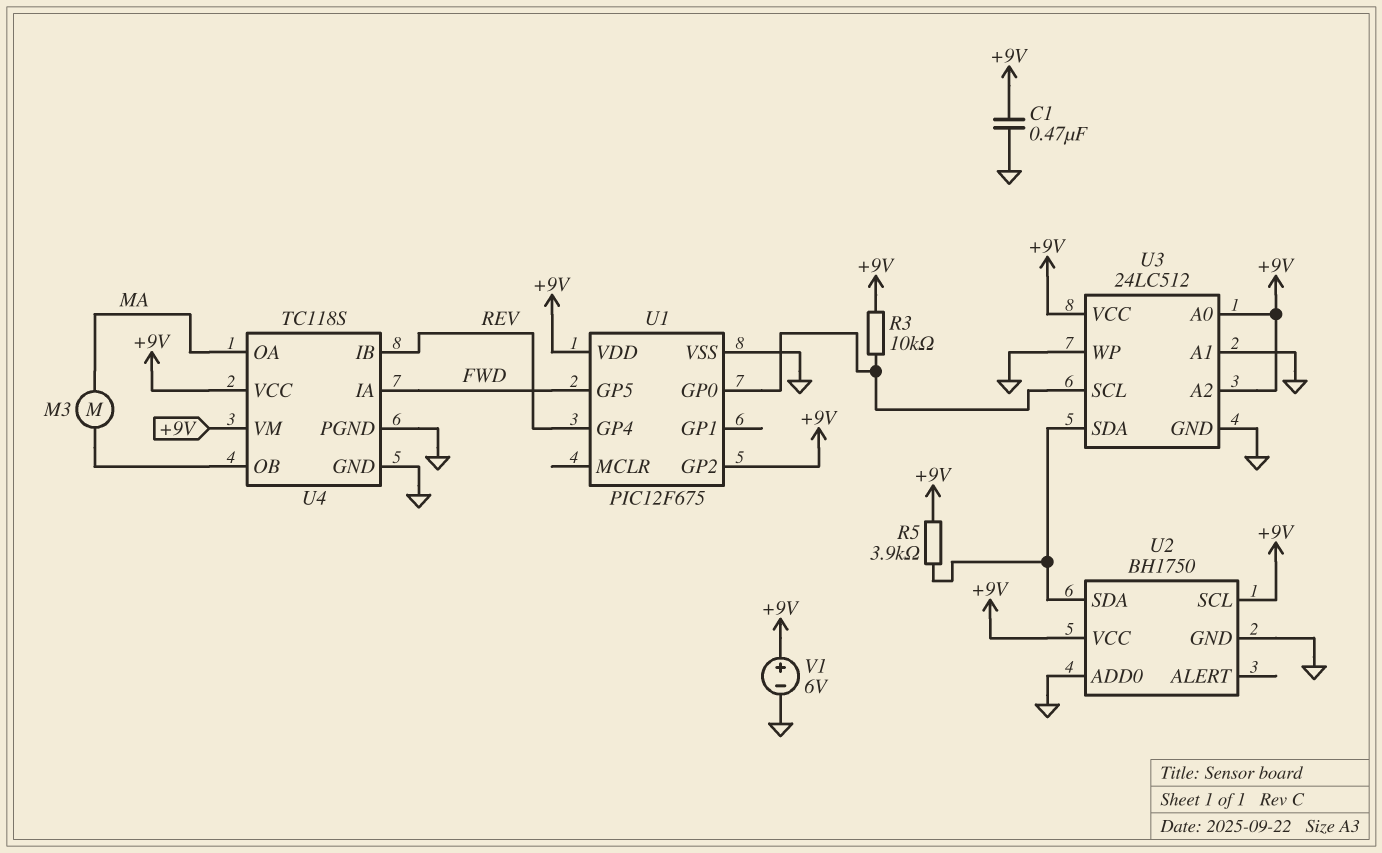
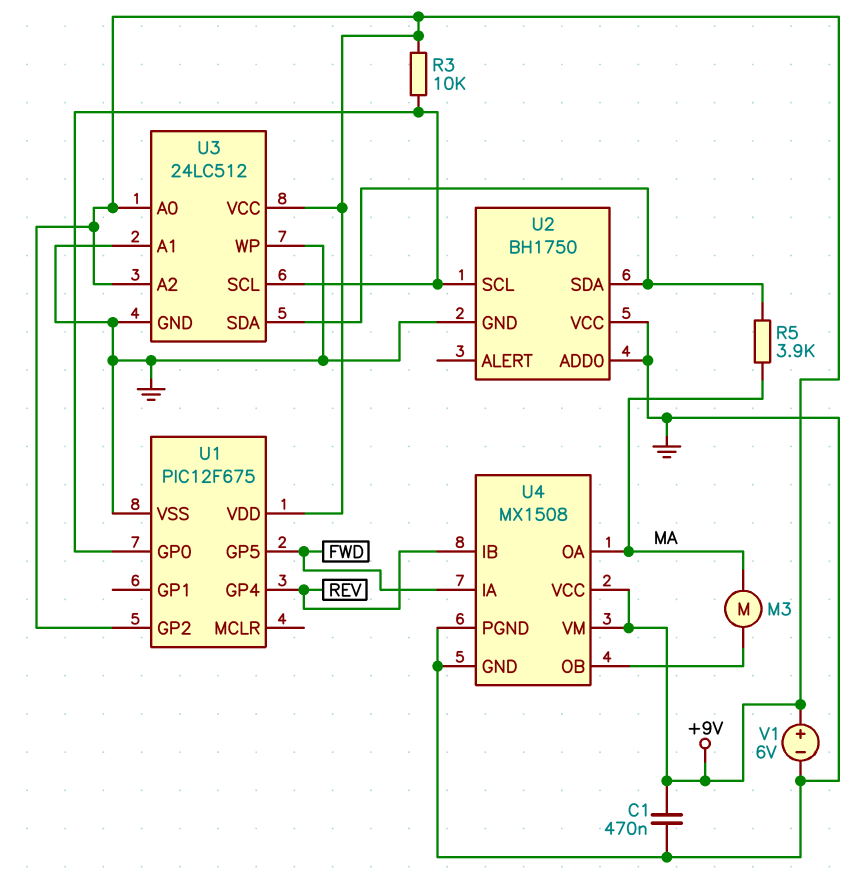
R5: 3.9k (+9V, U2/SDA) -> 3.9k (MA, U2/SDA)
U2 pin SCL: +9V -> U1/GP0
U2 pin VCC: +9V -> GND
U4: TC118S -> MX1508

